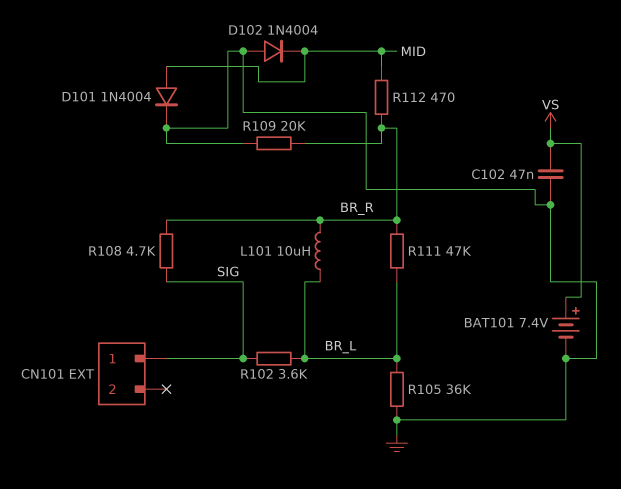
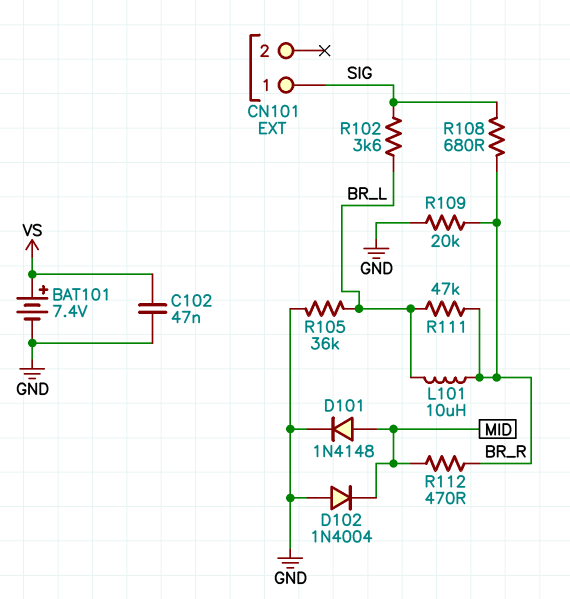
D101: diode 1N4004 (A MID, K GND) -> diode 1N4148 (A MID, K GND)
R108: 4.7k (BR_R, SIG) -> 680 (BR_R, SIG)

